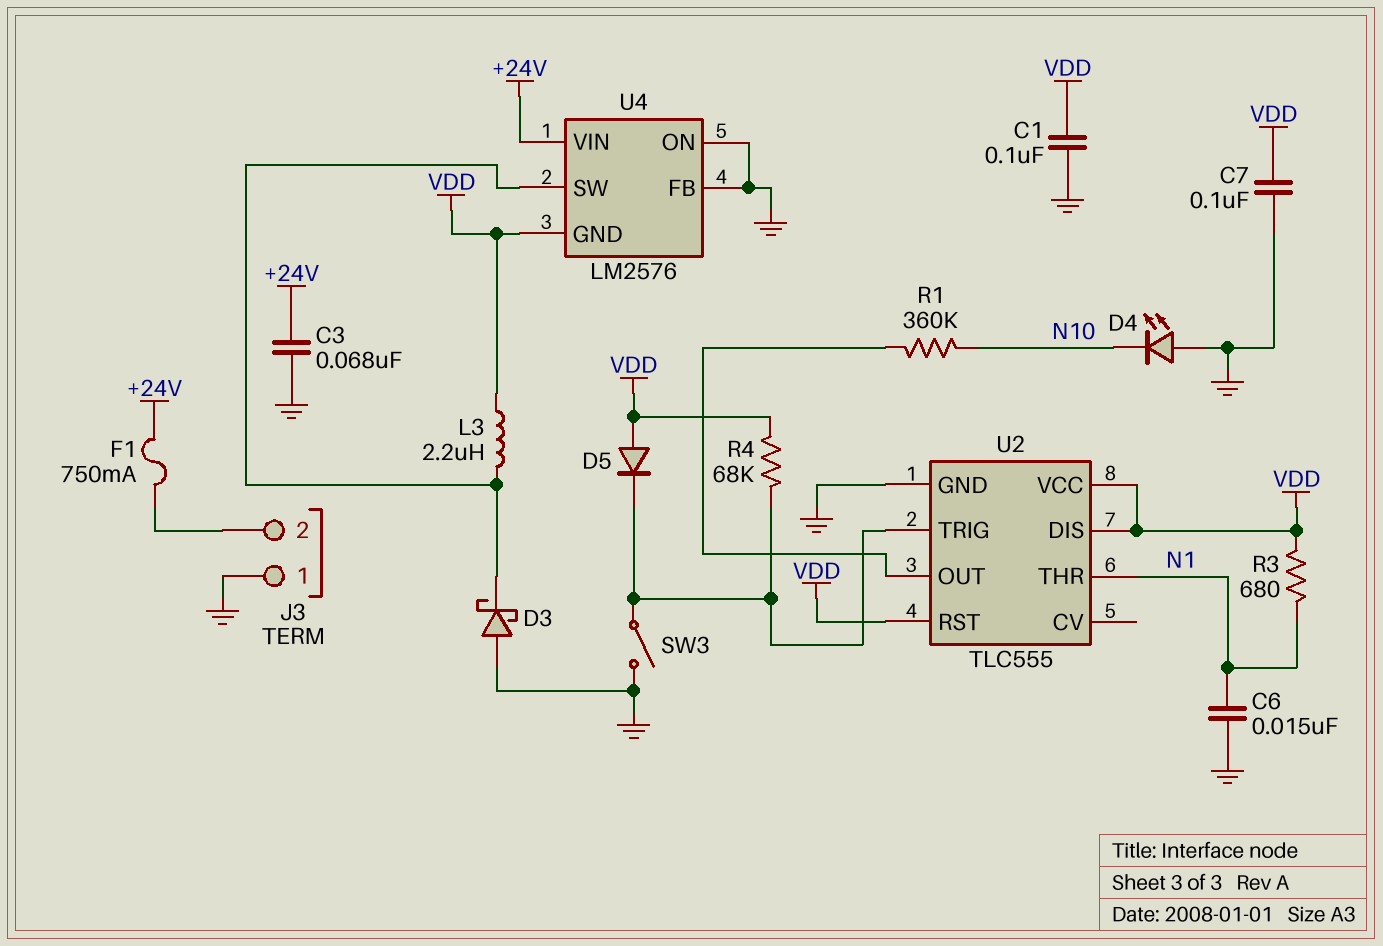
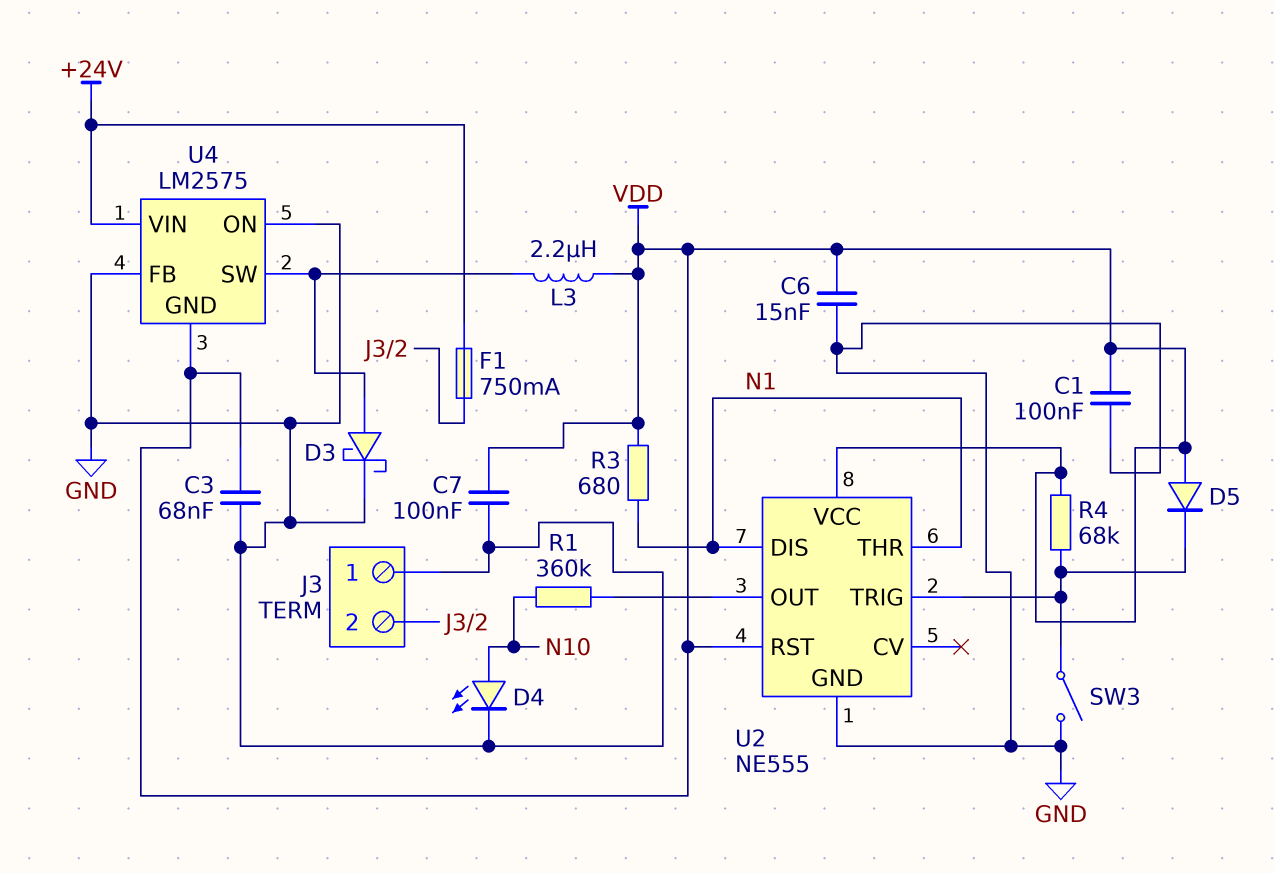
C3: 68nF (+24V, GND) -> 68nF (GND, VDD)
C6: 15nF (GND, N1) -> 15nF (GND, VDD)
D3: schottky (A GND, K U4/SW) -> schottky (A U4/SW, K GND)
D4: LED (A GND, K N10) -> LED (A N10, K GND)
U2: TLC555 -> NE555
U2 pin DIS: VDD -> N1
U4: LM2576 -> LM2575

